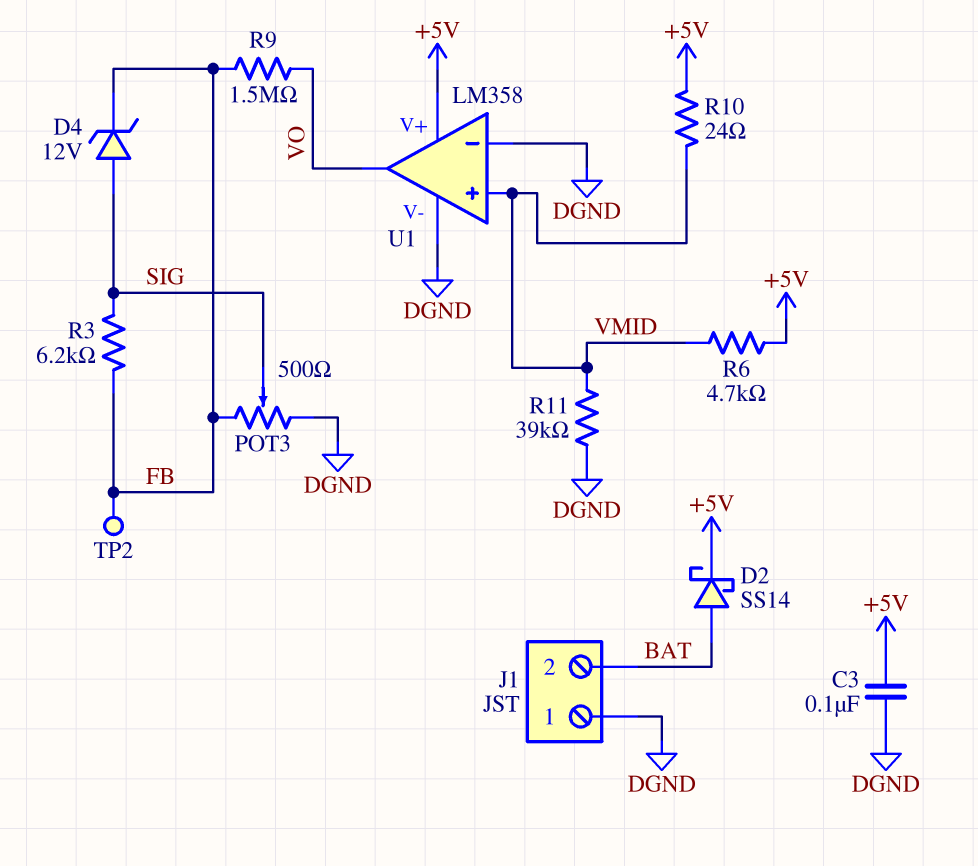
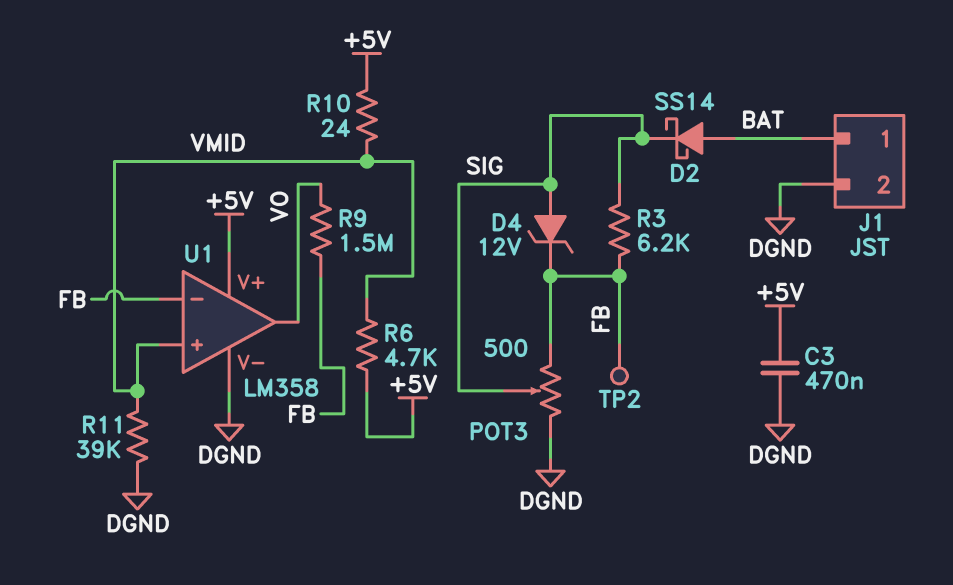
C3: 100nF (+5V, DGND) -> 470nF (+5V, DGND)
D2: schottky SS14 (A BAT, K +5V) -> schottky SS14 (A BAT, K SIG)
J1 pin 1: DGND -> BAT
J1 pin 2: BAT -> DGND
U1 pin in-: DGND -> FB

